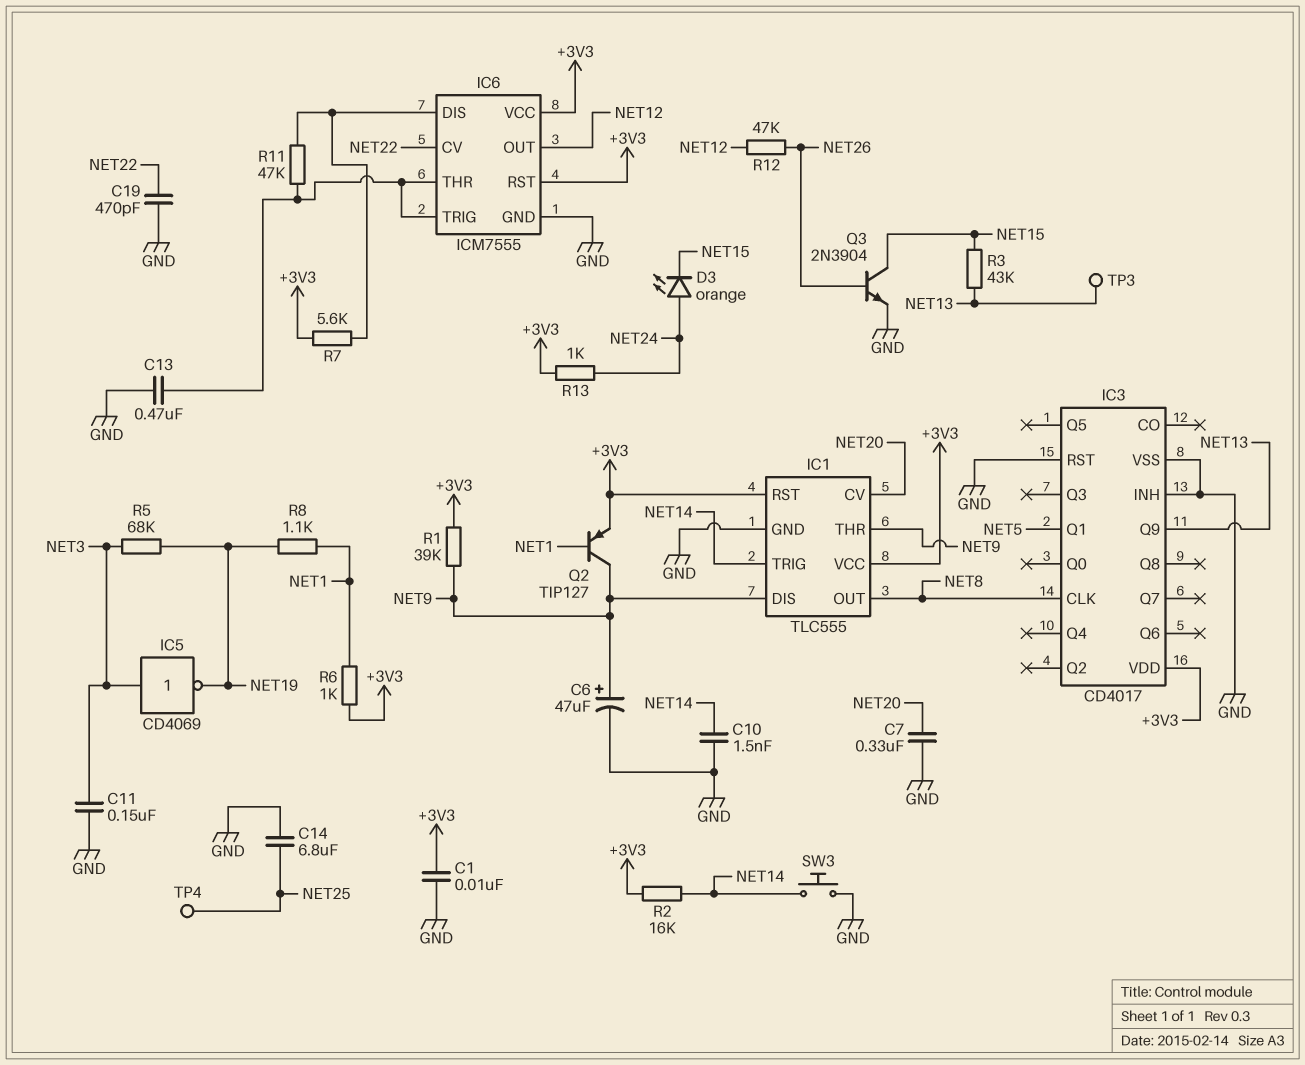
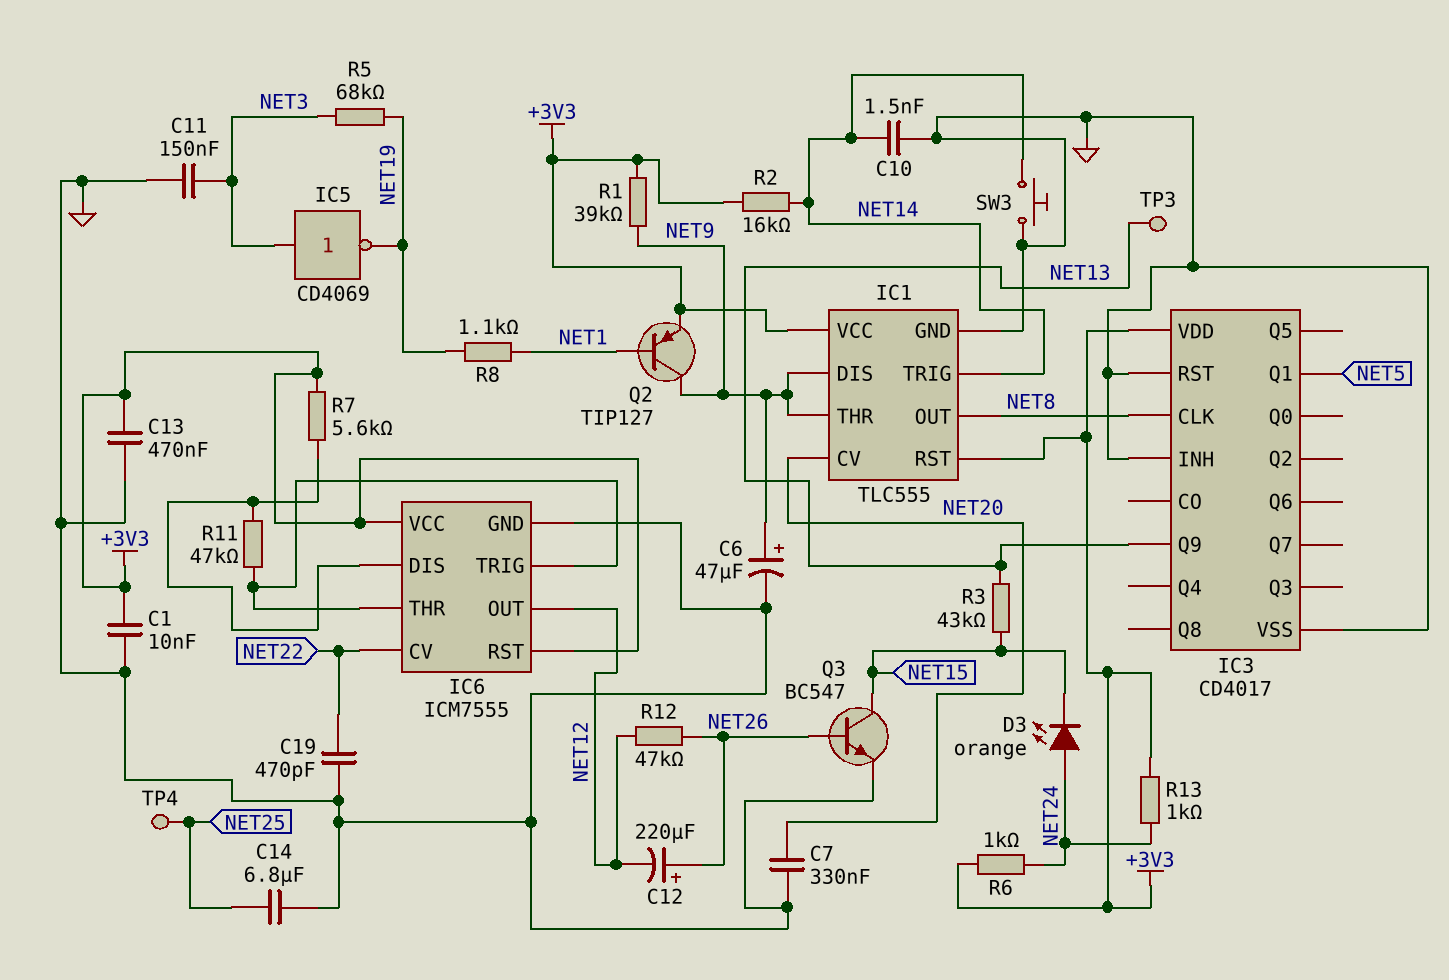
C12: none -> 220uF (plus NET26, minus NET12)
C13: 470nF (GND, IC6/THR) -> 470nF (+3V3, GND)
Q3: NPN 2N3904 (B NET26, C NET15, E GND) -> NPN BC547 (B NET26, C NET15, E GND)
R6: 1k (+3V3, NET1) -> 1k (+3V3, NET24)

